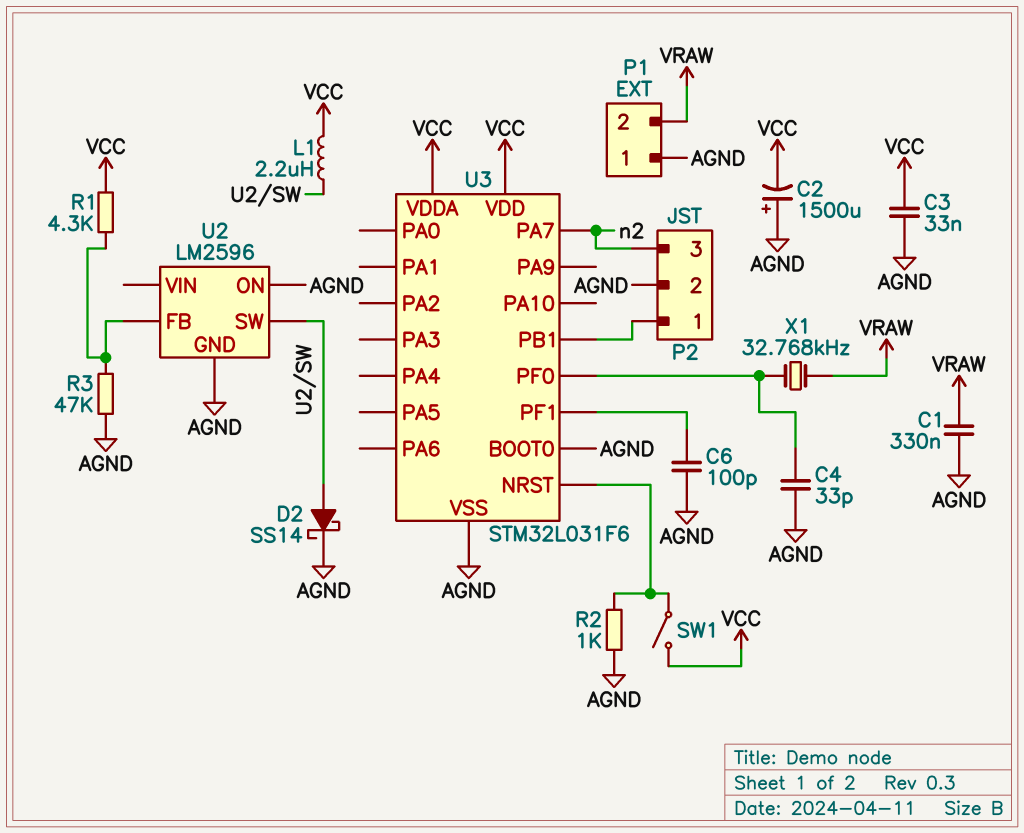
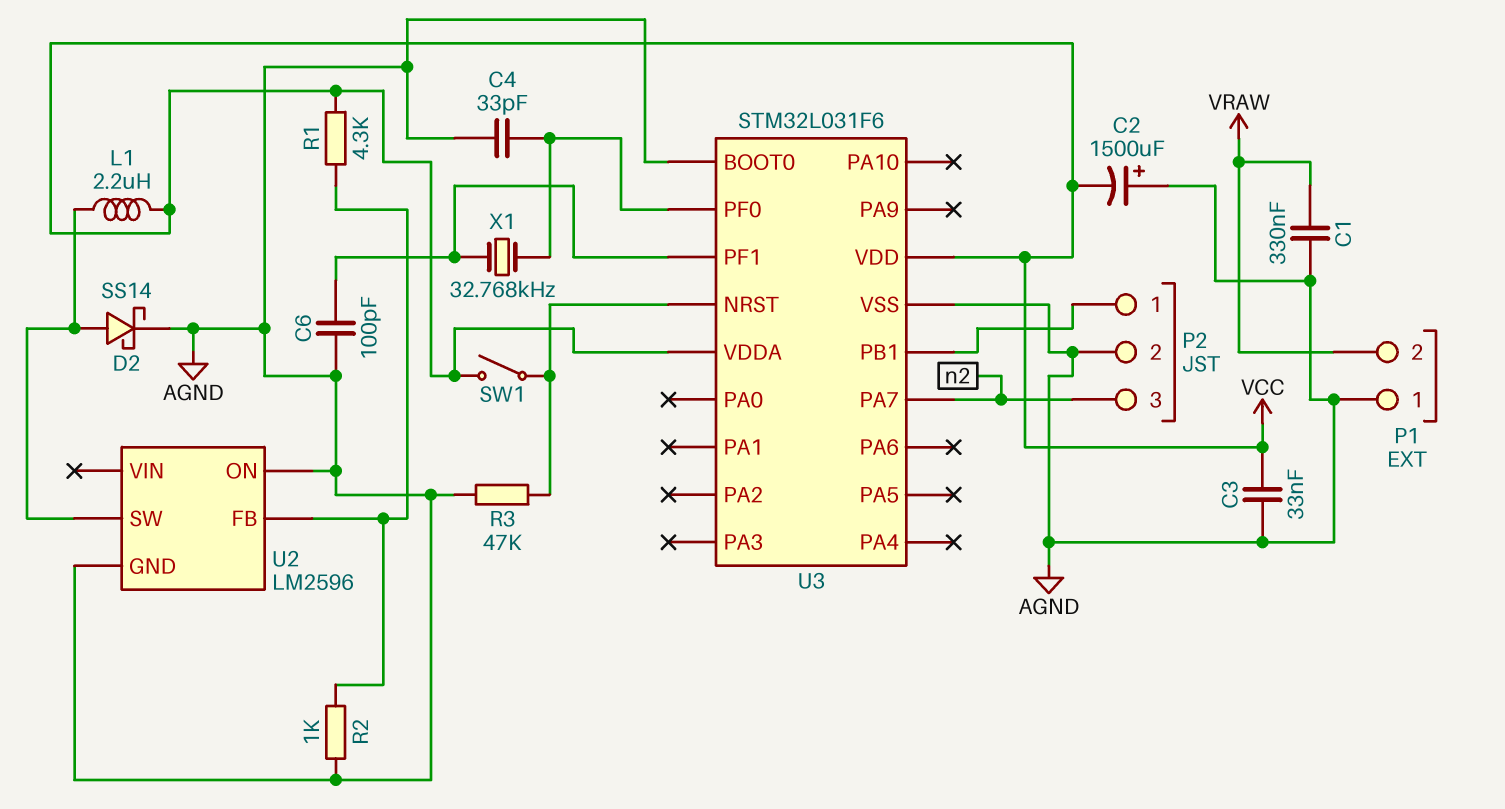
R2: 1k (AGND, U3/NRST) -> 1k (AGND, U2/FB)
R3: 47k (AGND, U2/FB) -> 47k (AGND, U3/NRST)
X1: 32.768kHz (U3/PF0, VRAW) -> 32.768kHz (U3/PF0, U3/PF1)

